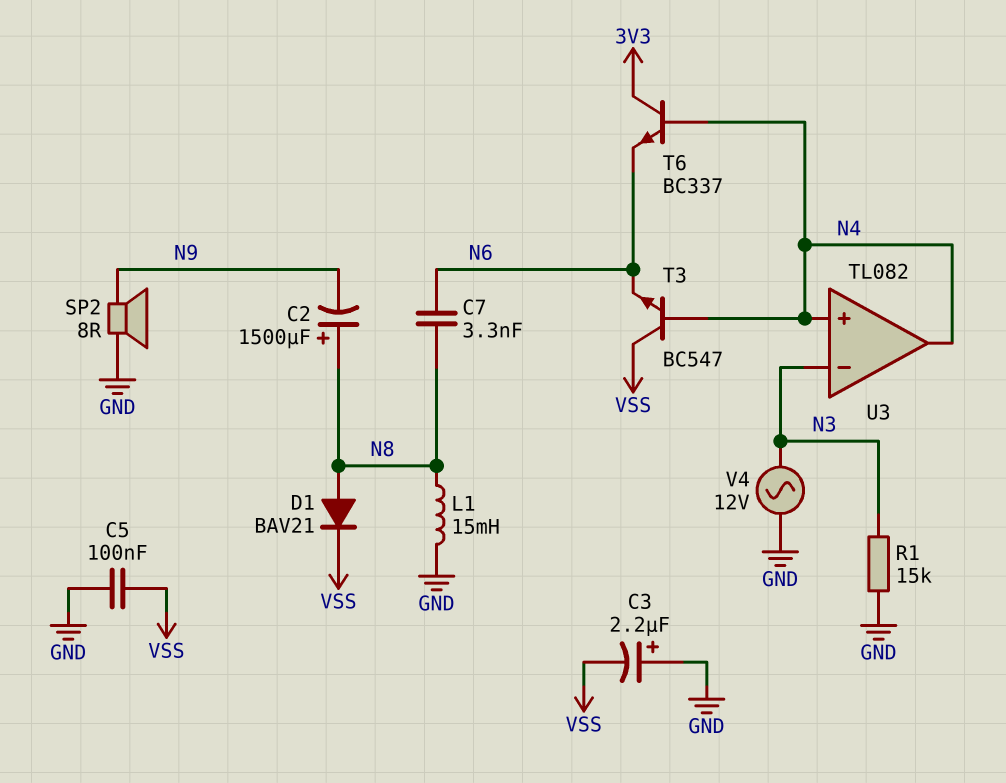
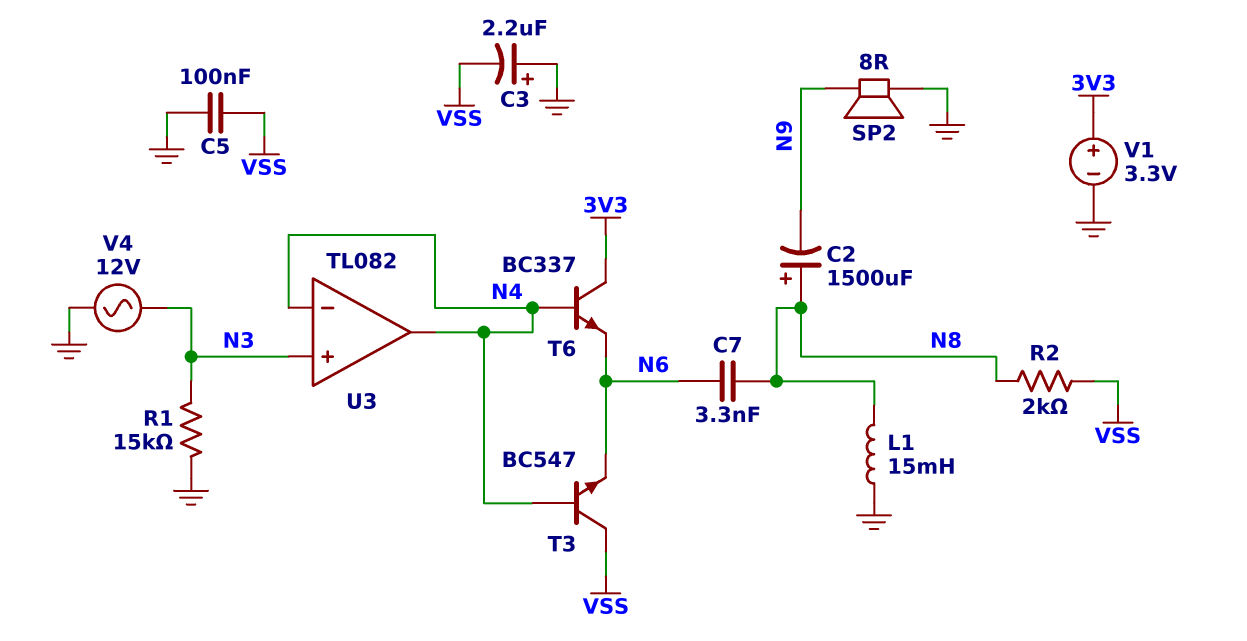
D1: diode BAV21 (A N8, K VSS) -> none
R2: none -> 2k (N8, VSS)
U3 pin in+: N4 -> N3
U3 pin in-: N3 -> N4
V1: none -> 3.3V (plus 3V3, minus GND)

